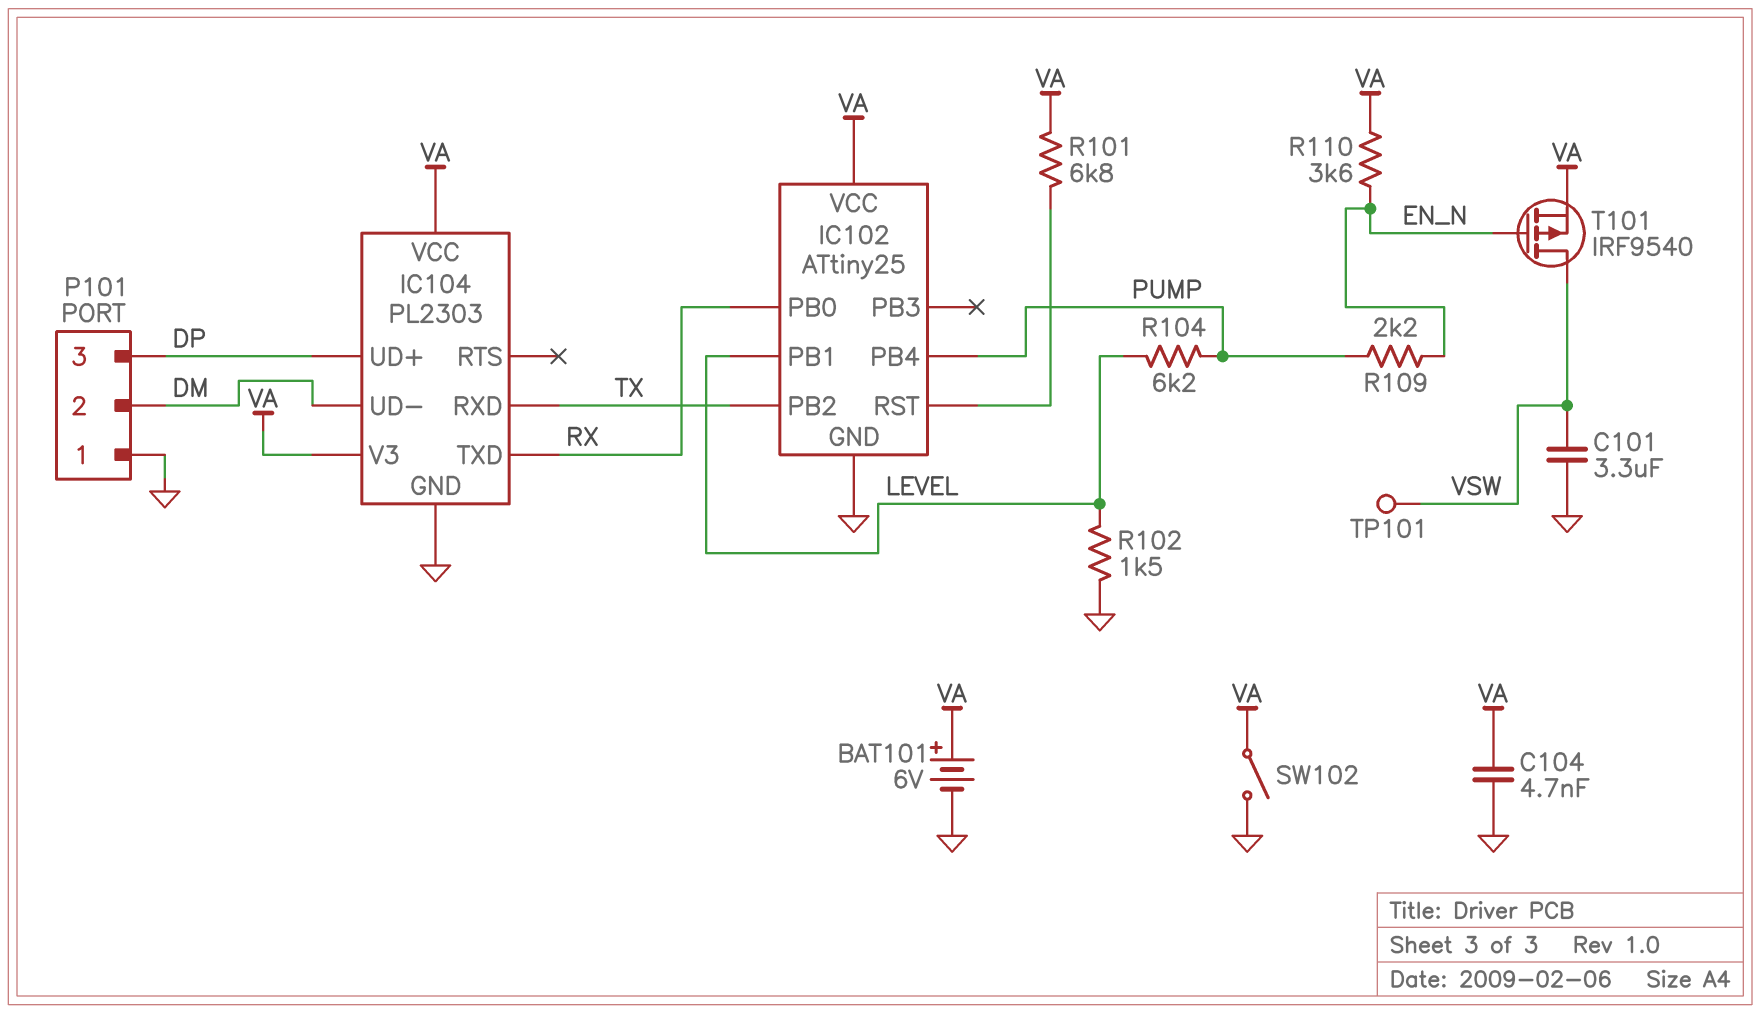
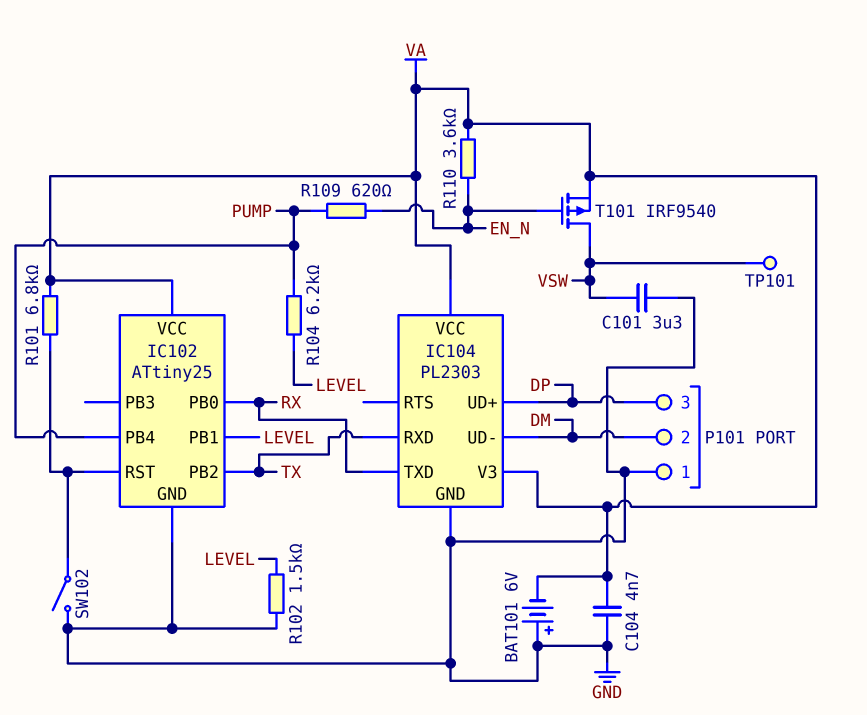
BAT101: 6V (plus VA, minus GND) -> 6V (plus GND, minus VA)
R109: 2.2k (EN_N, PUMP) -> 620 (EN_N, PUMP)
SW102: switch (GND, VA) -> switch (GND, IC102/RST)

